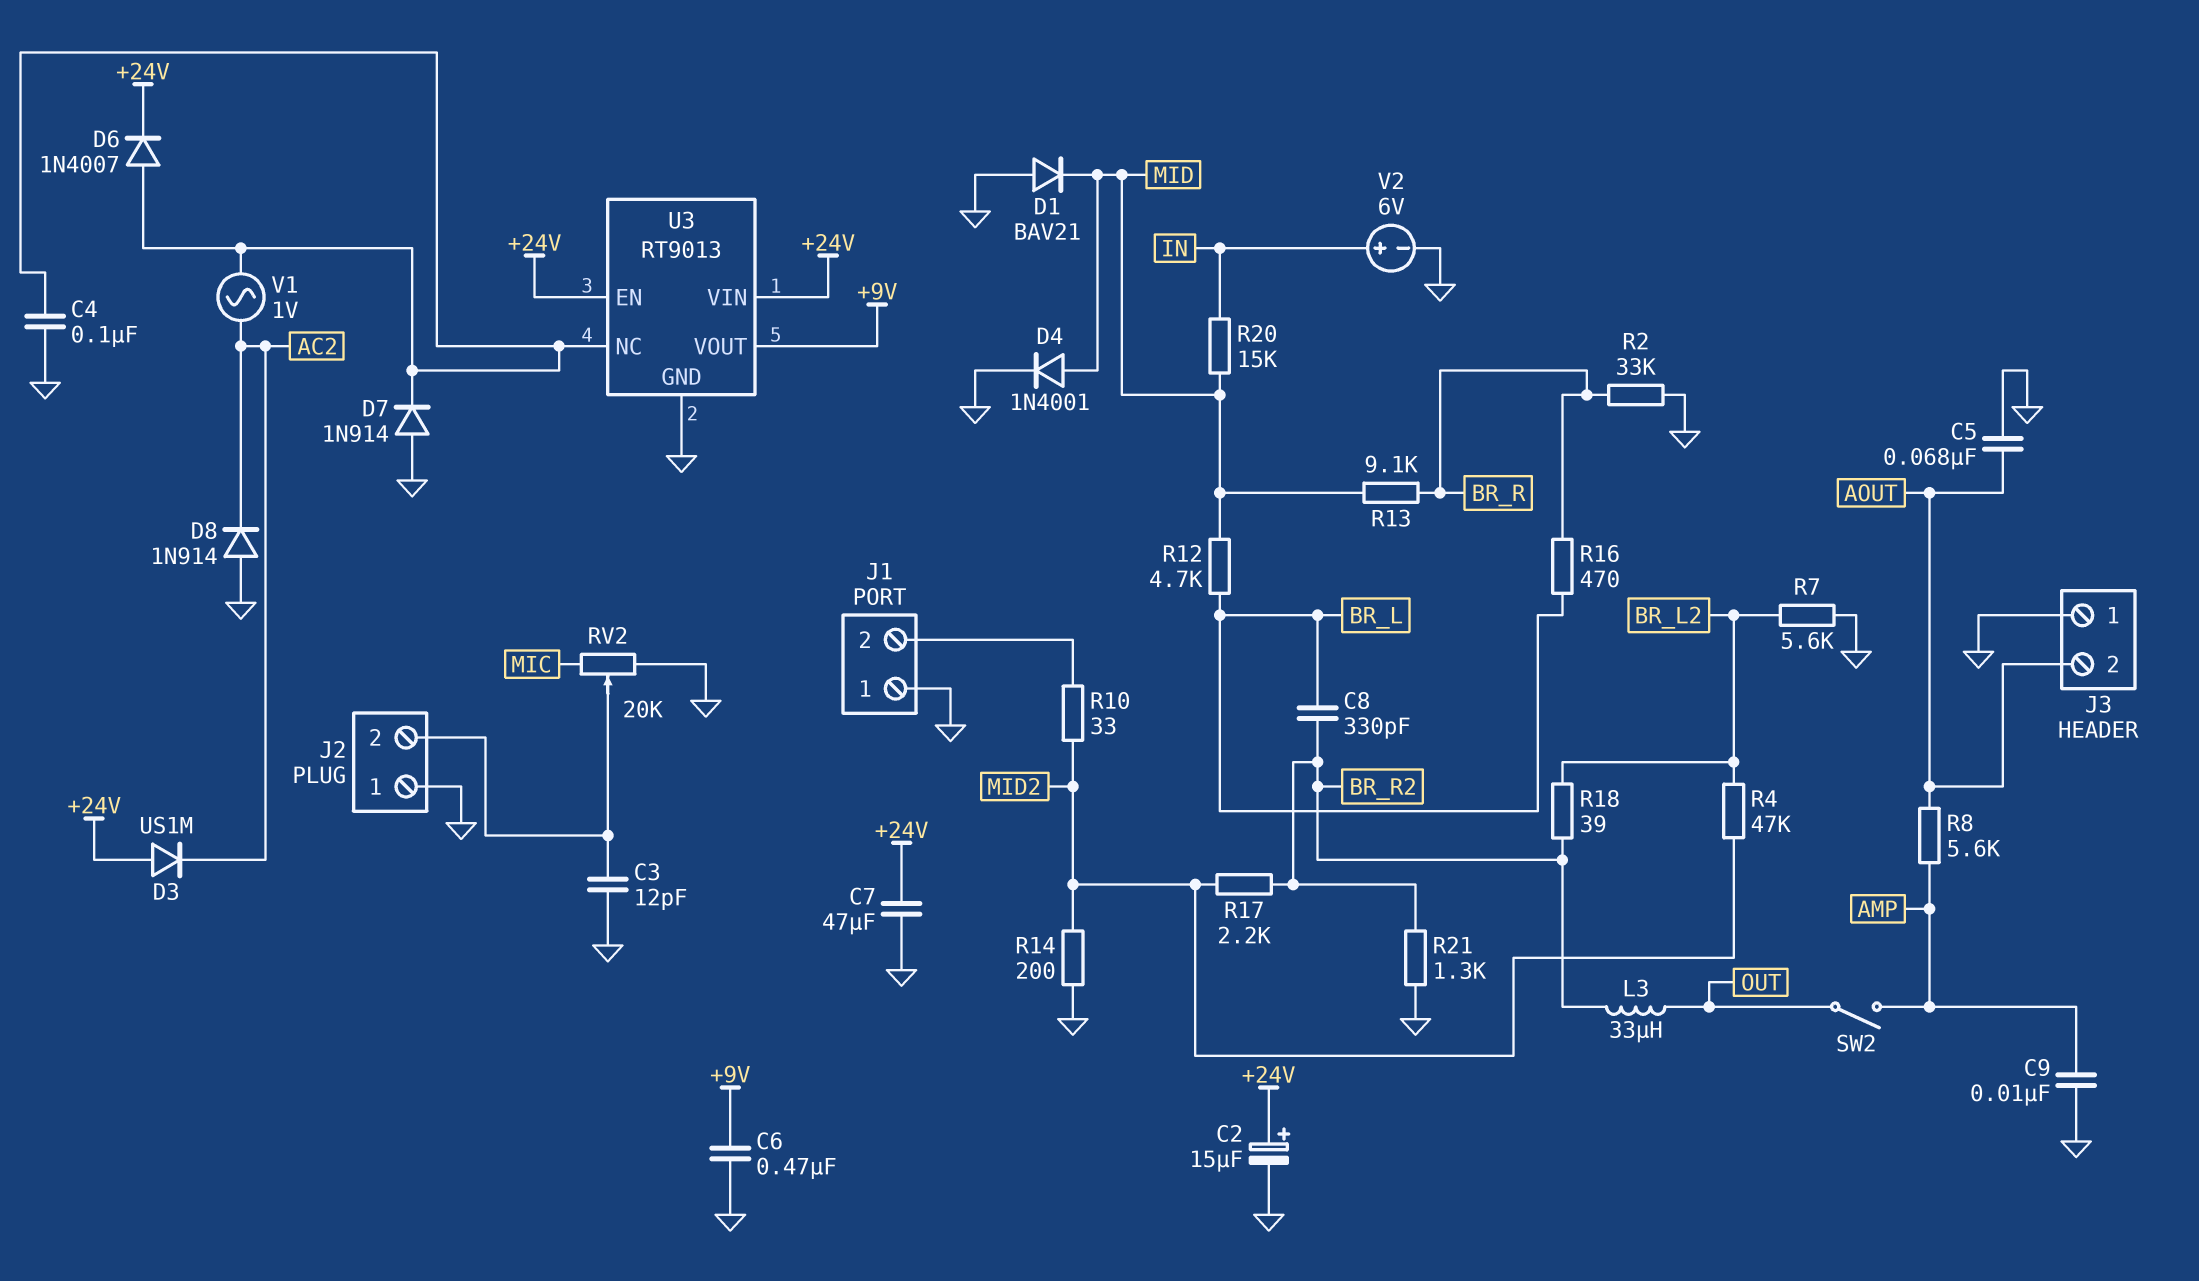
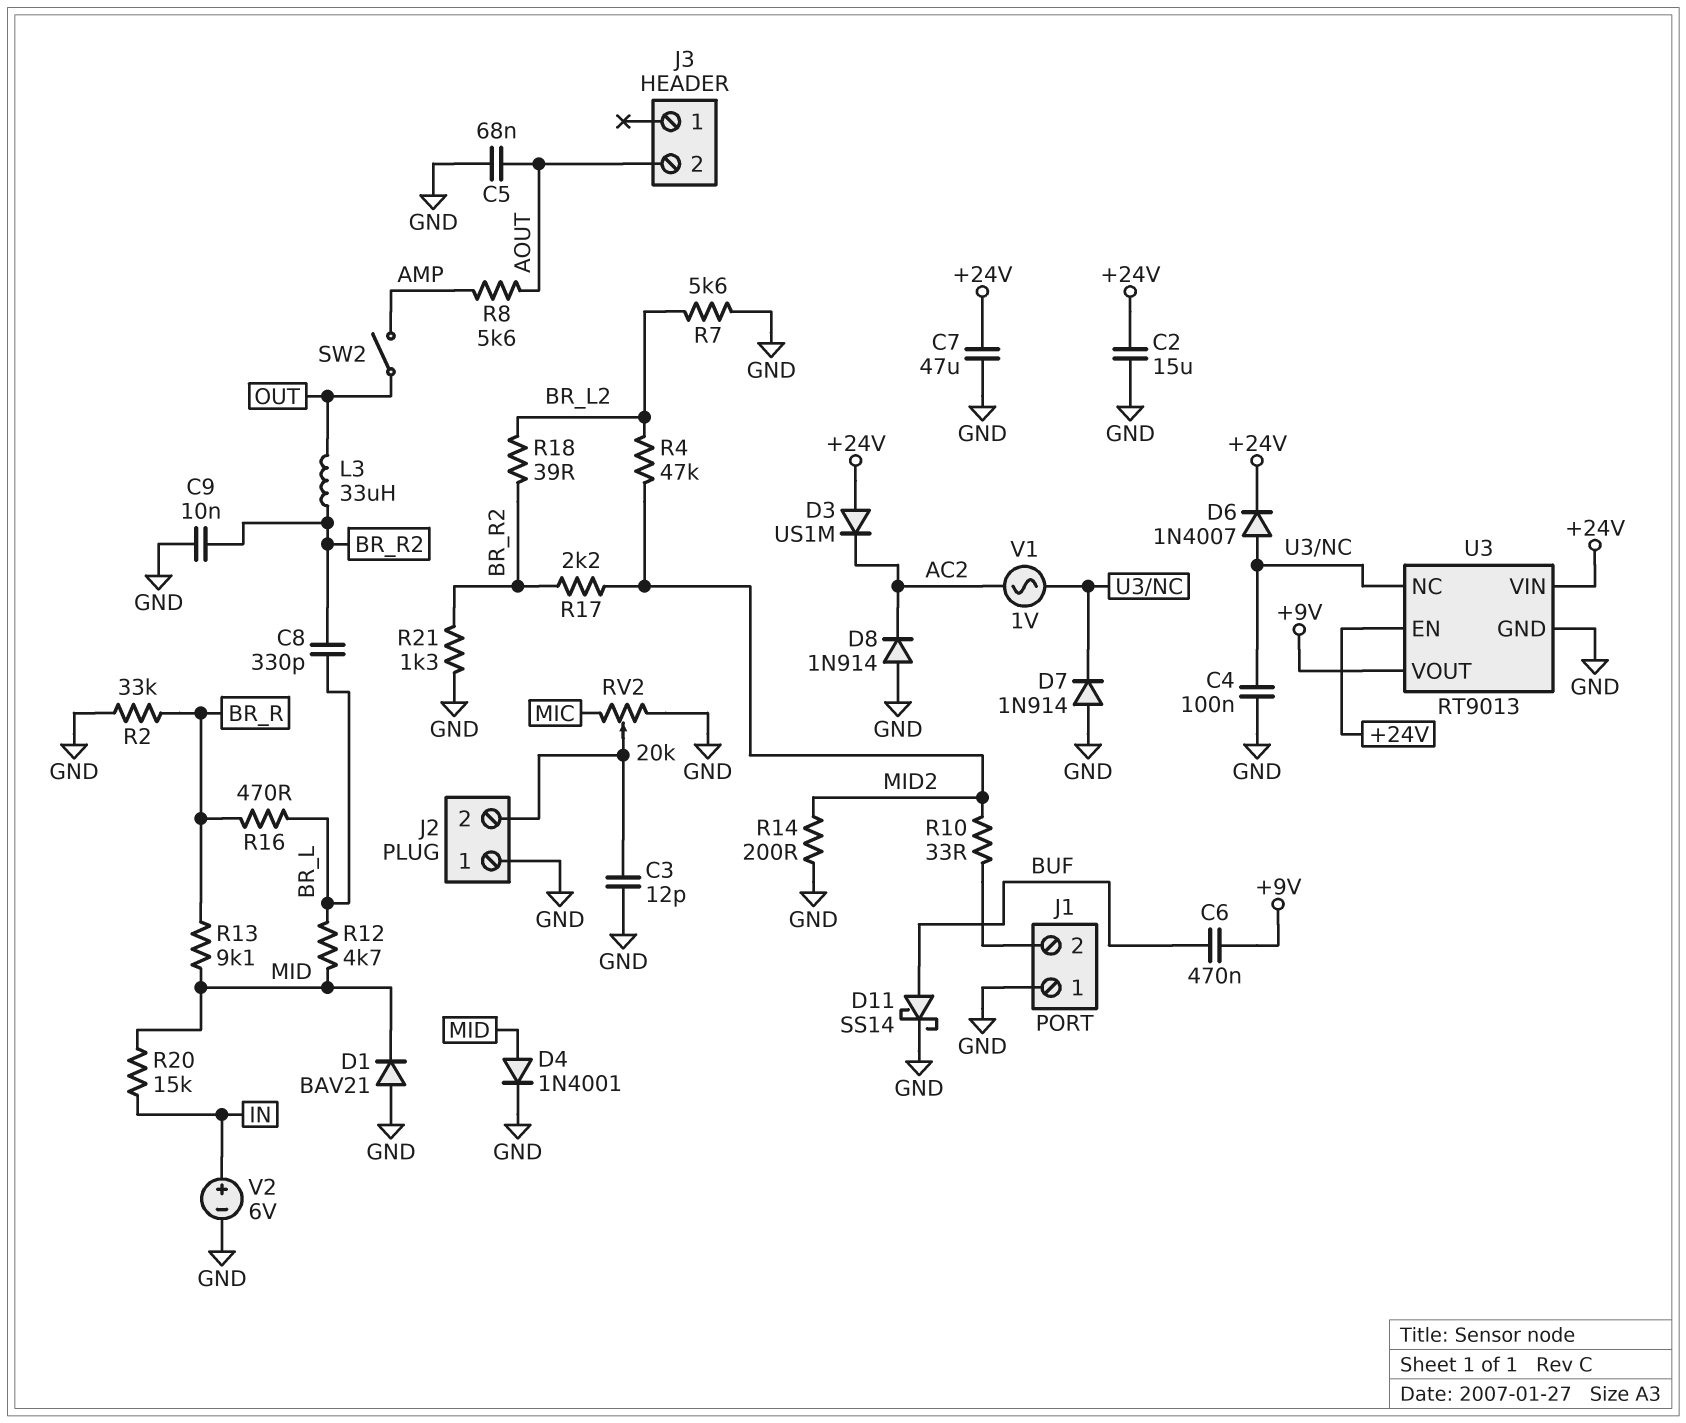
C2: 15uF (plus +24V, minus GND) -> 15uF (+24V, GND)
C6: 470nF (+9V, GND) -> 470nF (+9V, BUF)
C9: 10nF (AMP, GND) -> 10nF (BR_R2, GND)
D11: none -> schottky SS14 (A BUF, K GND)
J3 pin 1: GND -> none

